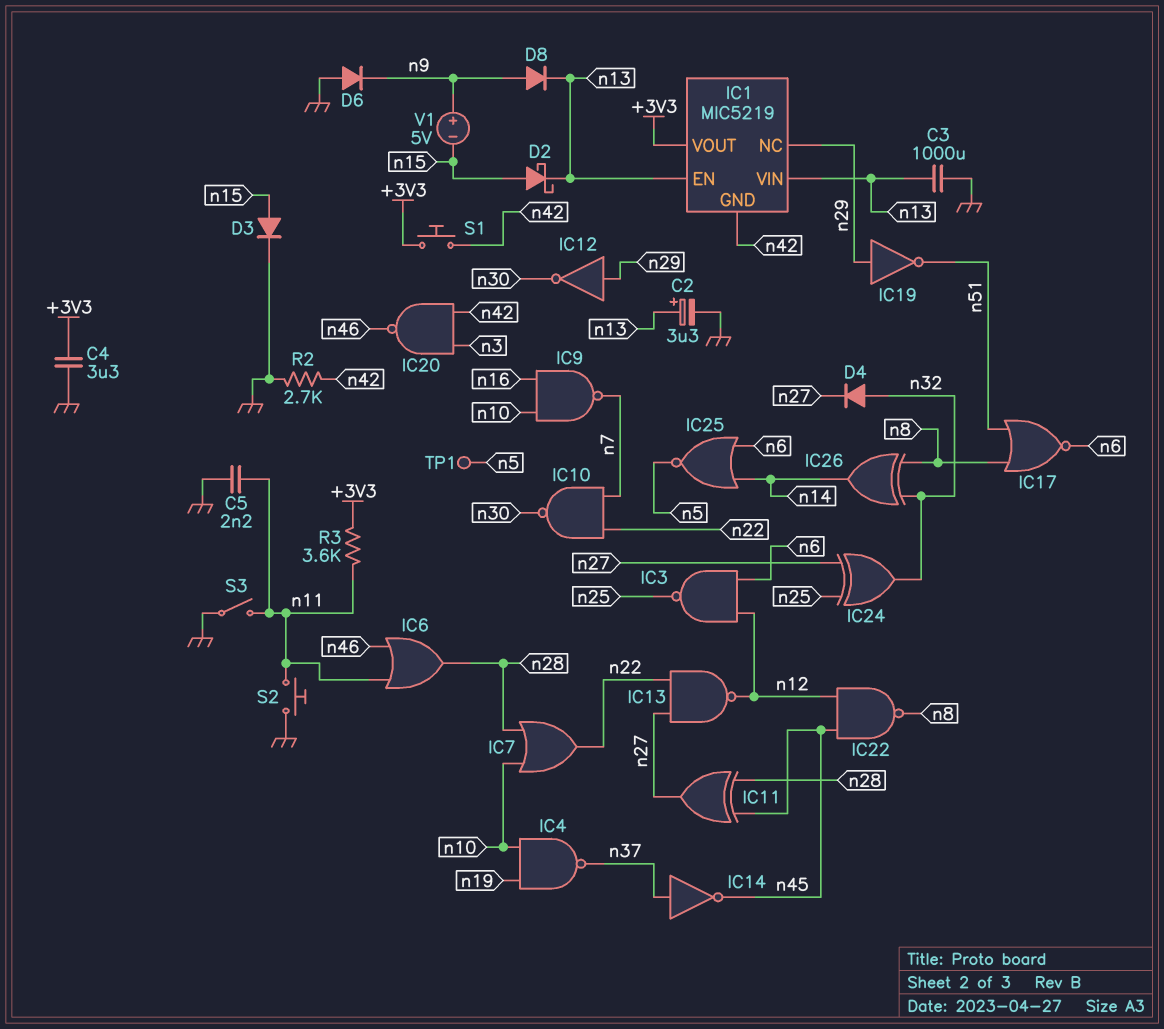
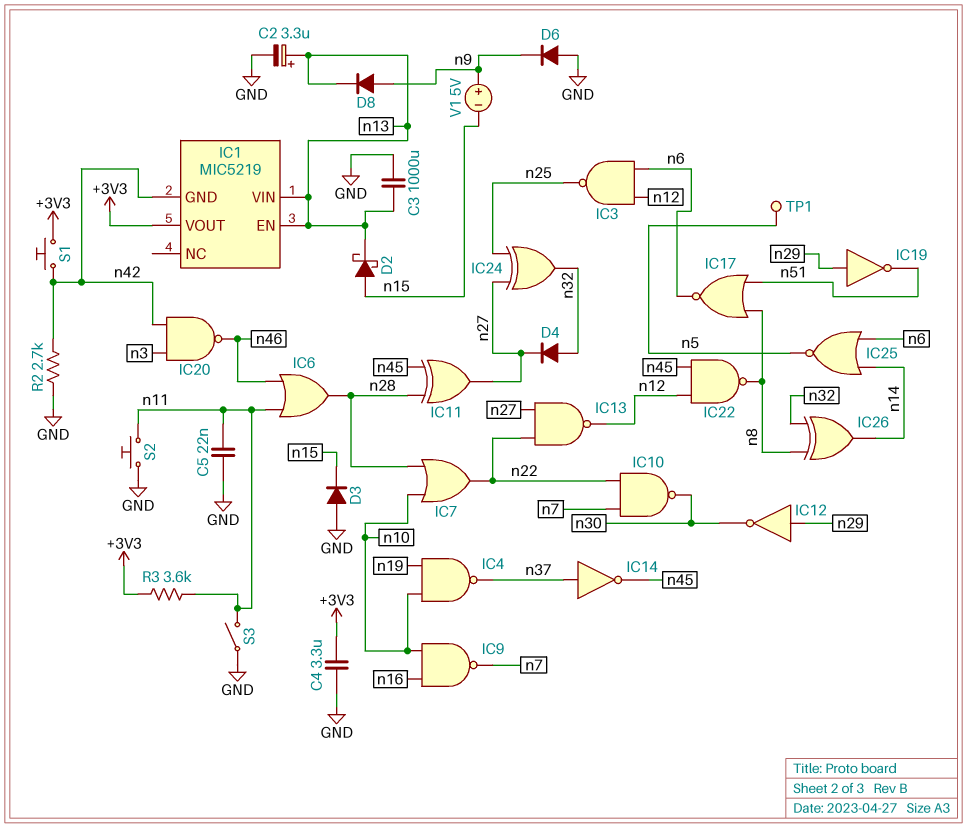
C5: 2.2nF (GND, n11) -> 22nF (GND, n11)
D3: diode (A n15, K GND) -> diode (A GND, K n15)
IC1 pin NC: n29 -> none

